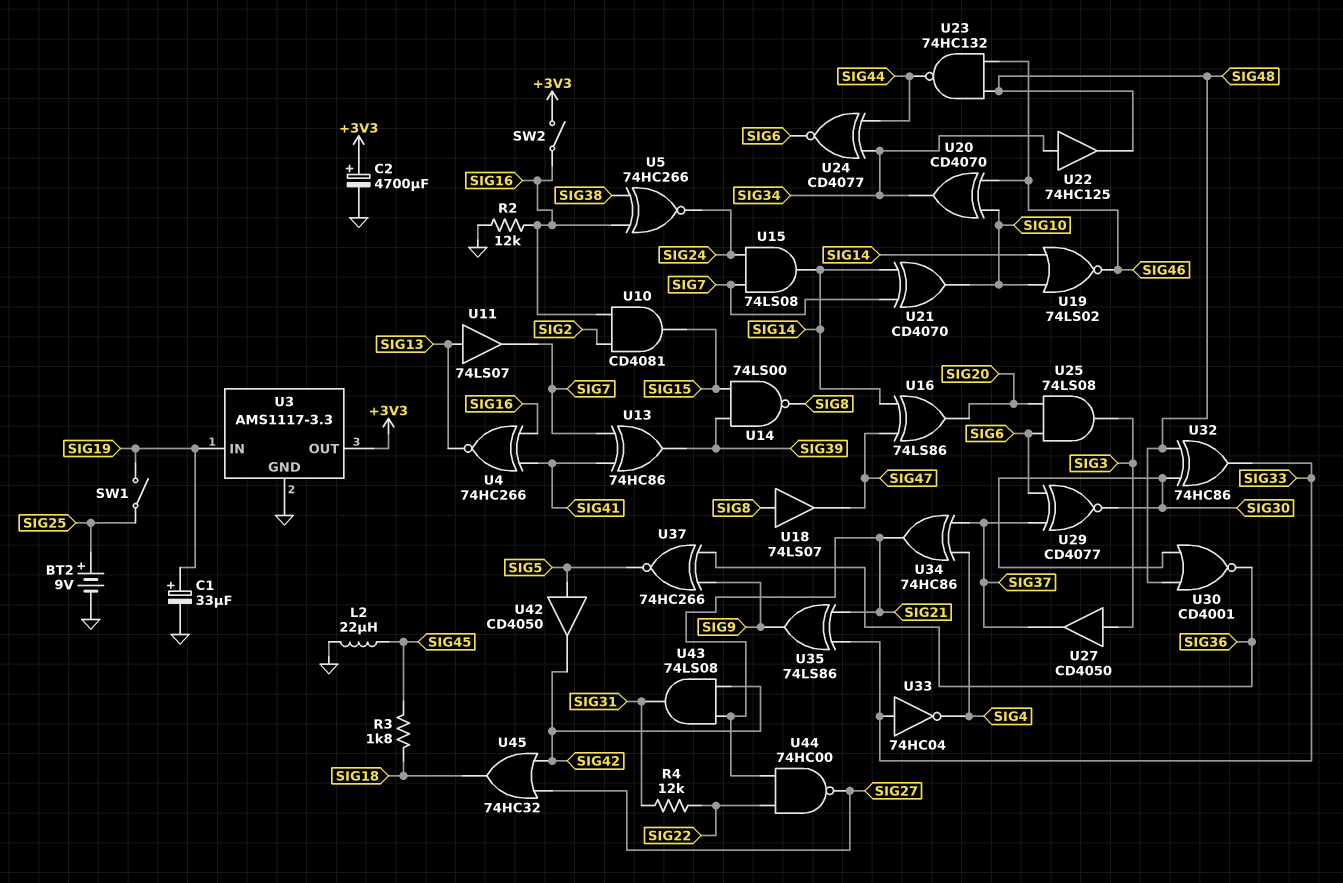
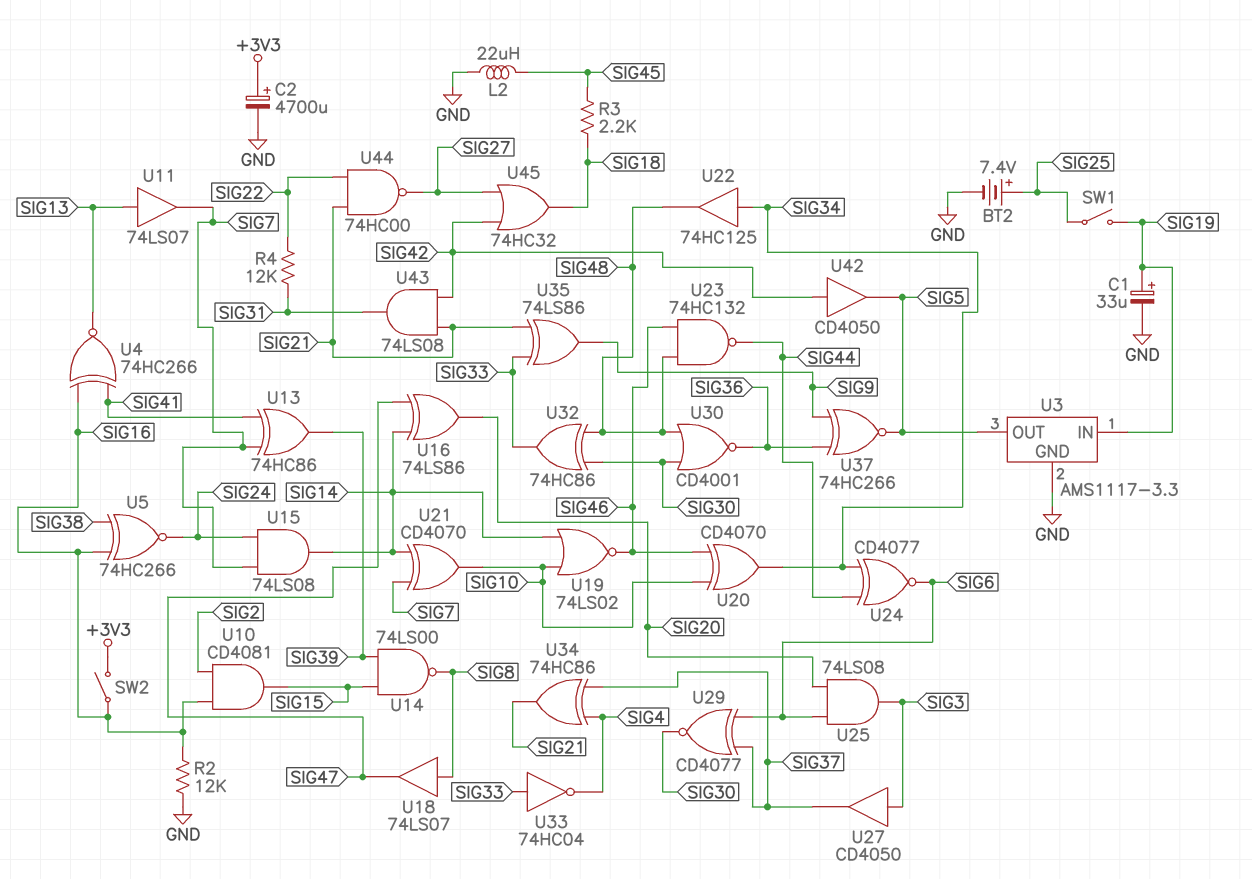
BT2: 9V (plus SIG25, minus GND) -> 7.4V (plus SIG25, minus GND)
R3: 1.8k (SIG18, SIG45) -> 2.2k (SIG18, SIG45)
U3 pin OUT: +3V3 -> SIG5
U42: buffer CD4050 (in SIG5, out SIG42) -> buffer CD4050 (in SIG42, out SIG5)

